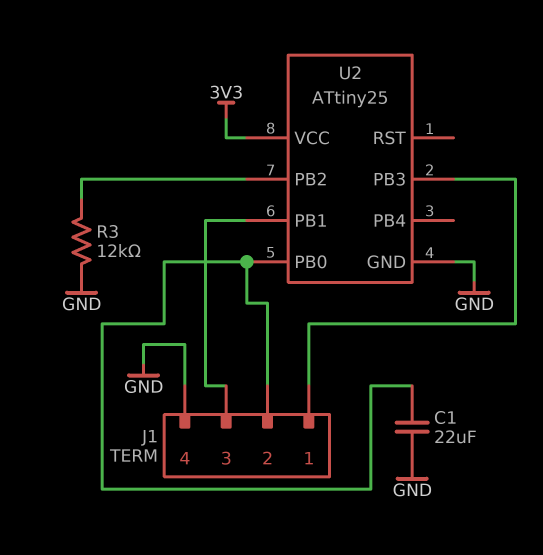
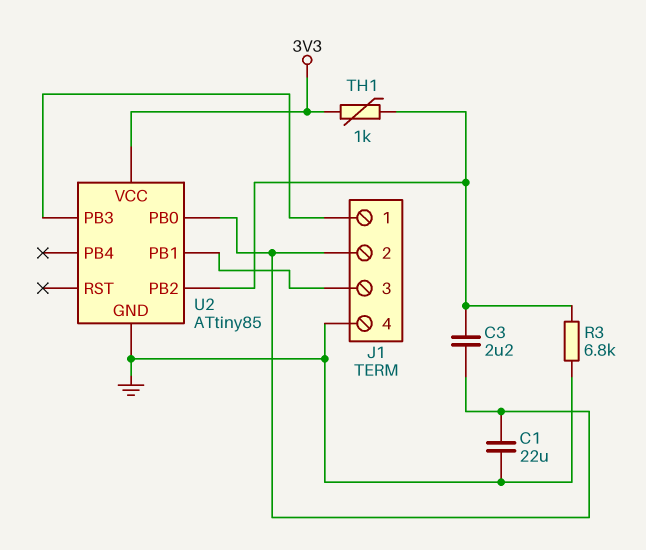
C3: none -> 2.2uF (J1/2, U2/PB2)
R3: 12k (GND, U2/PB2) -> 6.8k (GND, U2/PB2)
TH1: none -> 1k (3V3, U2/PB2)
U2: ATtiny25 -> ATtiny85

